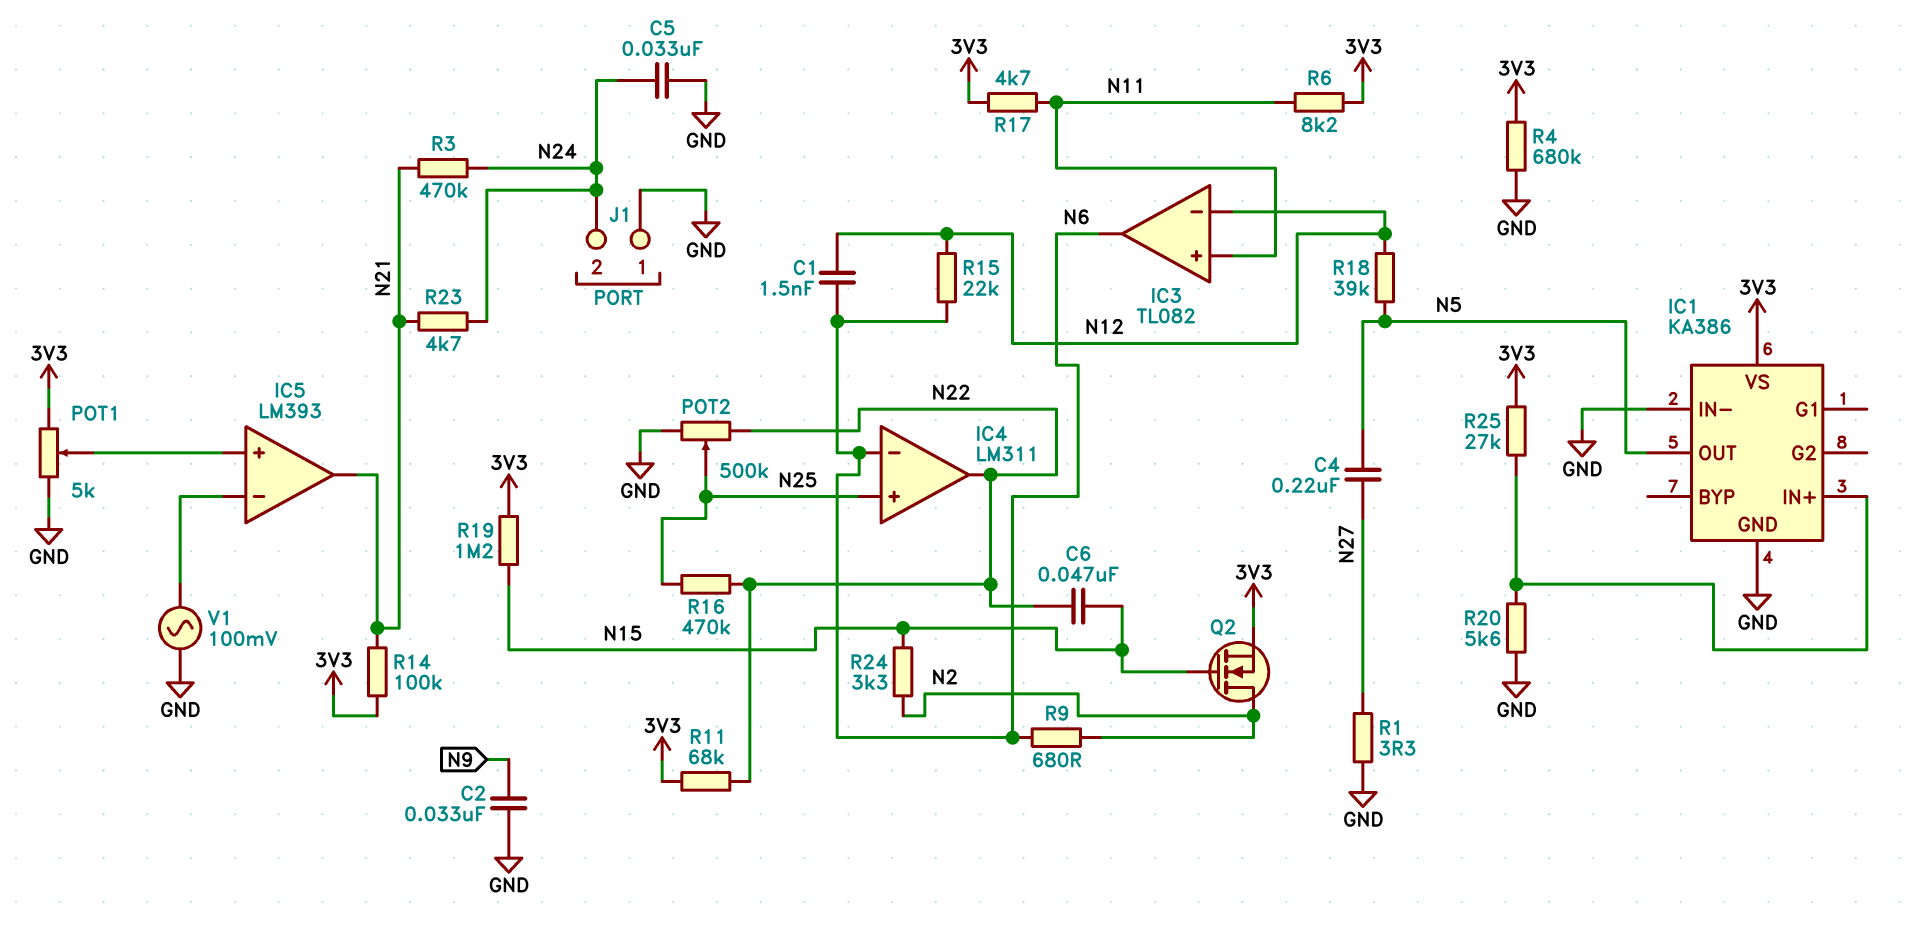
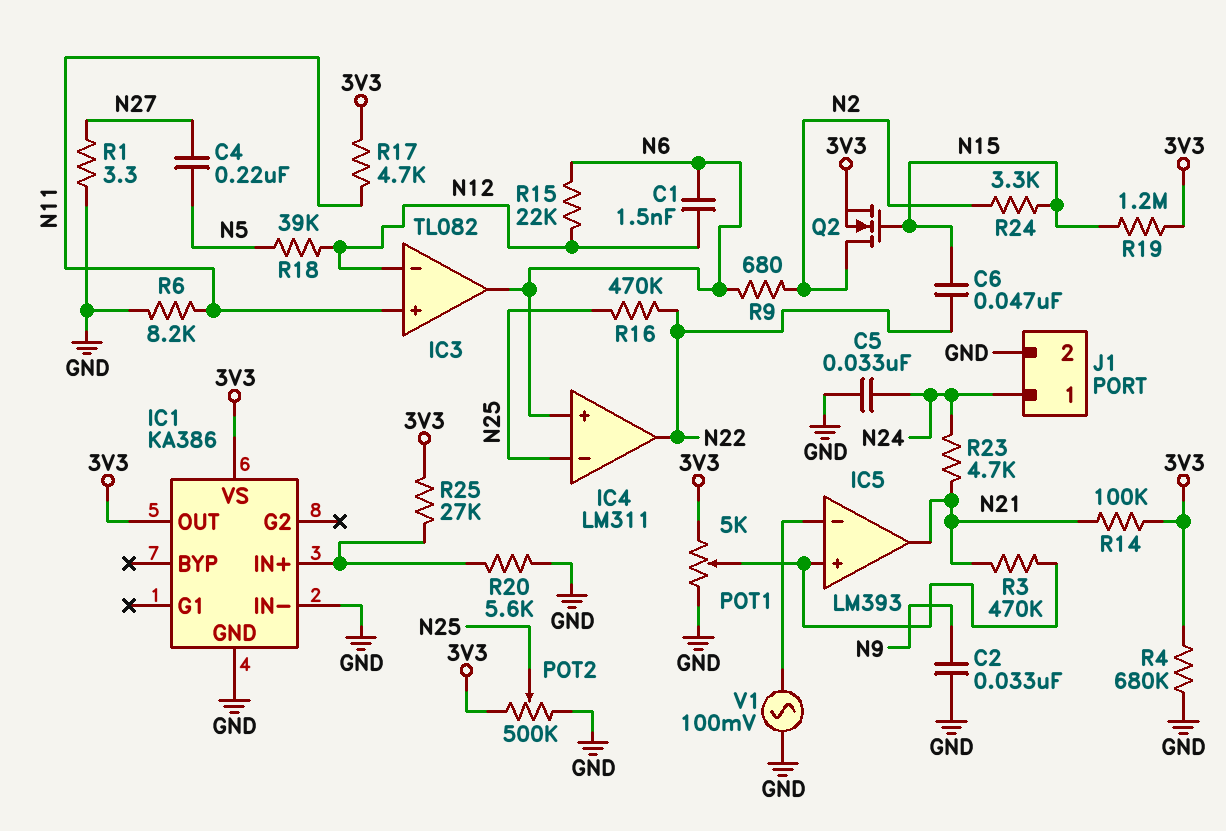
IC1 pin OUT: N5 -> 3V3
IC4 pin in+: N25 -> N6
IC4 pin in-: N6 -> N25
J1 pin 1: GND -> N24
J1 pin 2: N24 -> GND
POT2: 500k (GND, N22, wiper N25) -> 500k (3V3, GND, wiper N25)
R3: 470k (N21, N24) -> 470k (IC5/in+, N21)
R6: 8.2k (3V3, N11) -> 8.2k (GND, N11)
R11: 68k (3V3, N22) -> none

